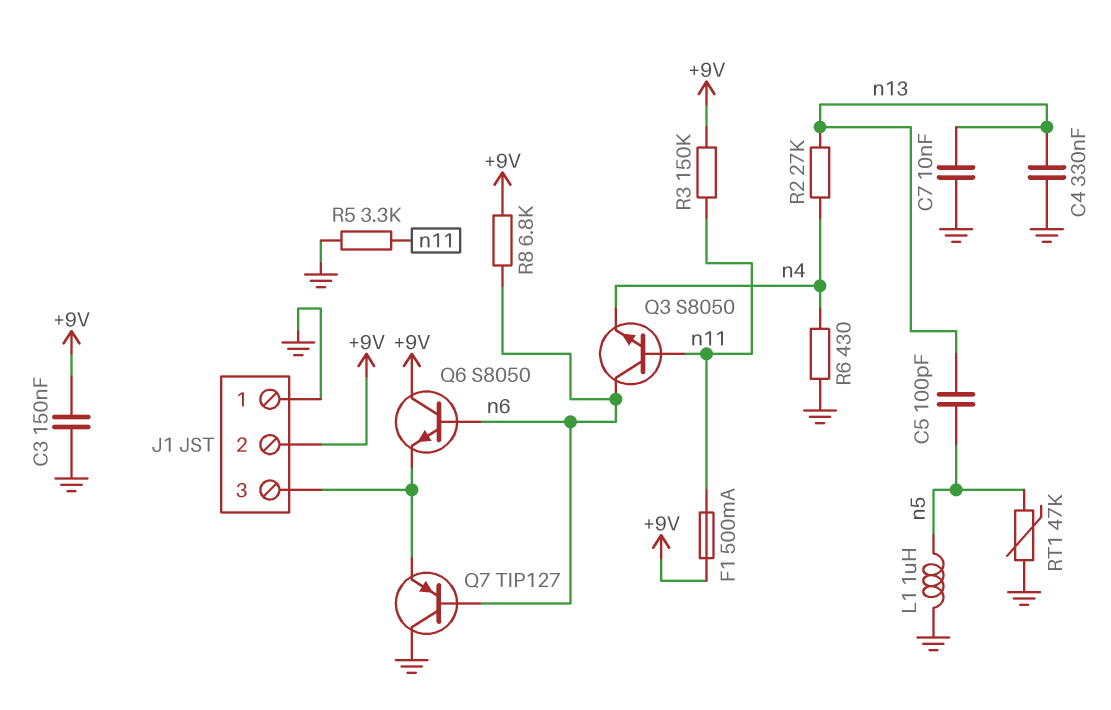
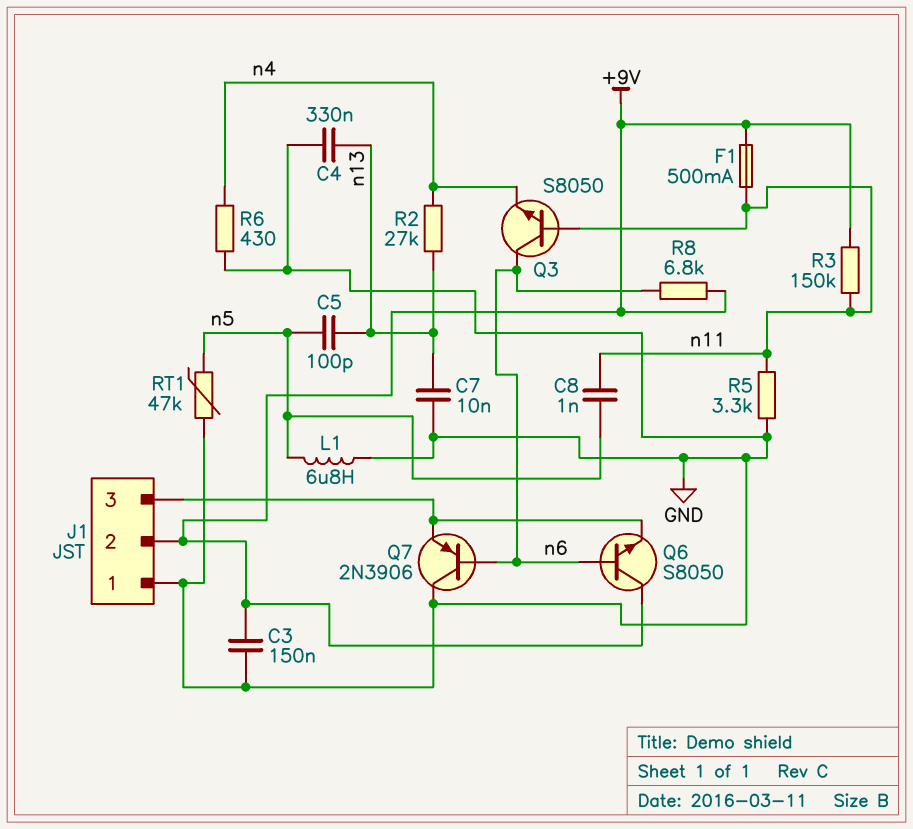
C8: none -> 1nF (n5, n11)
L1: 1uH (GND, n5) -> 6.8uH (GND, n5)
Q7: PNP TIP127 (B n6, C GND, E J1/3) -> PNP 2N3906 (B n6, C GND, E J1/3)

